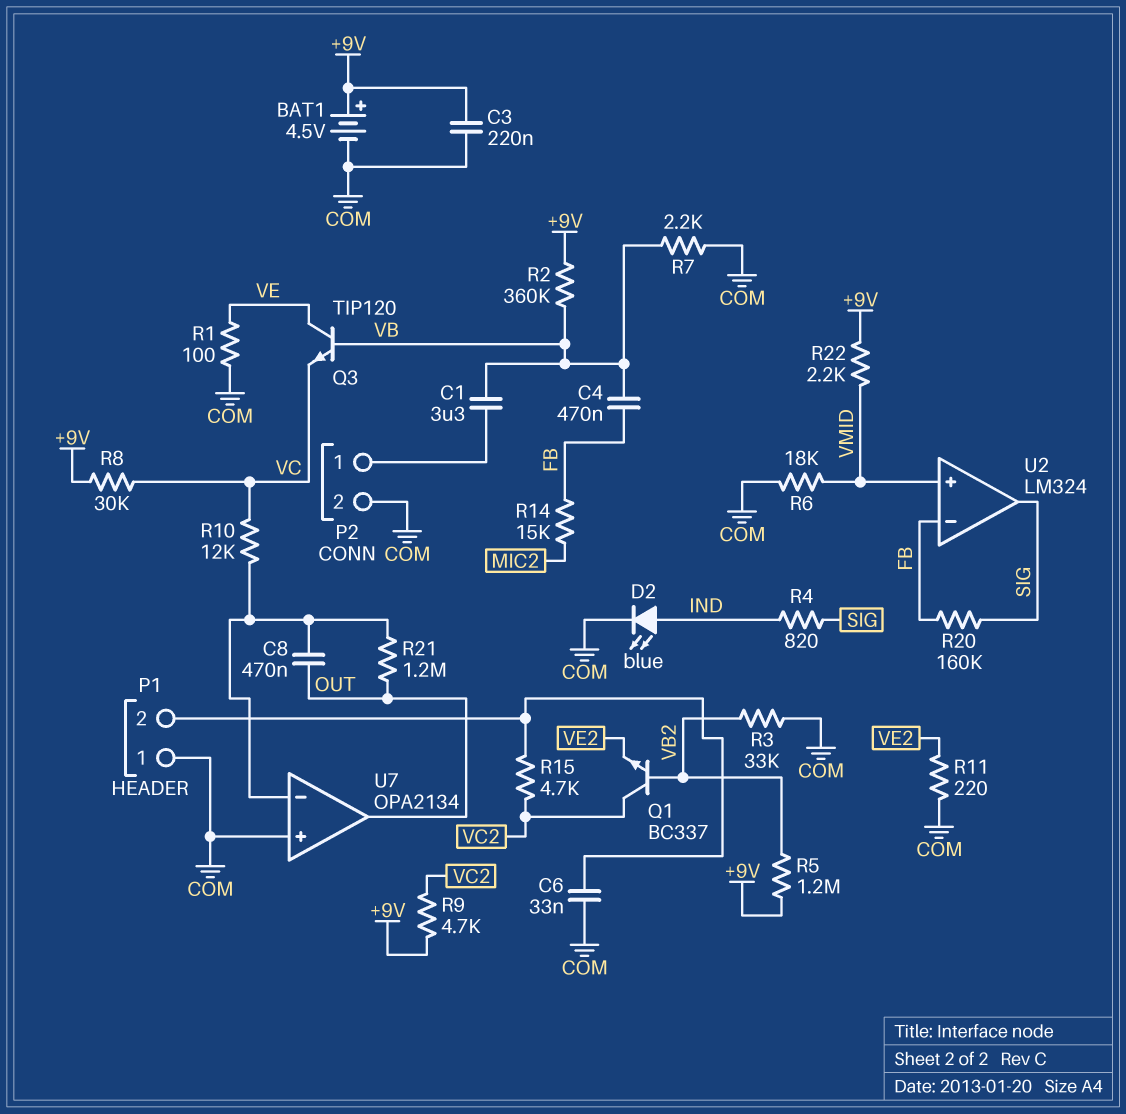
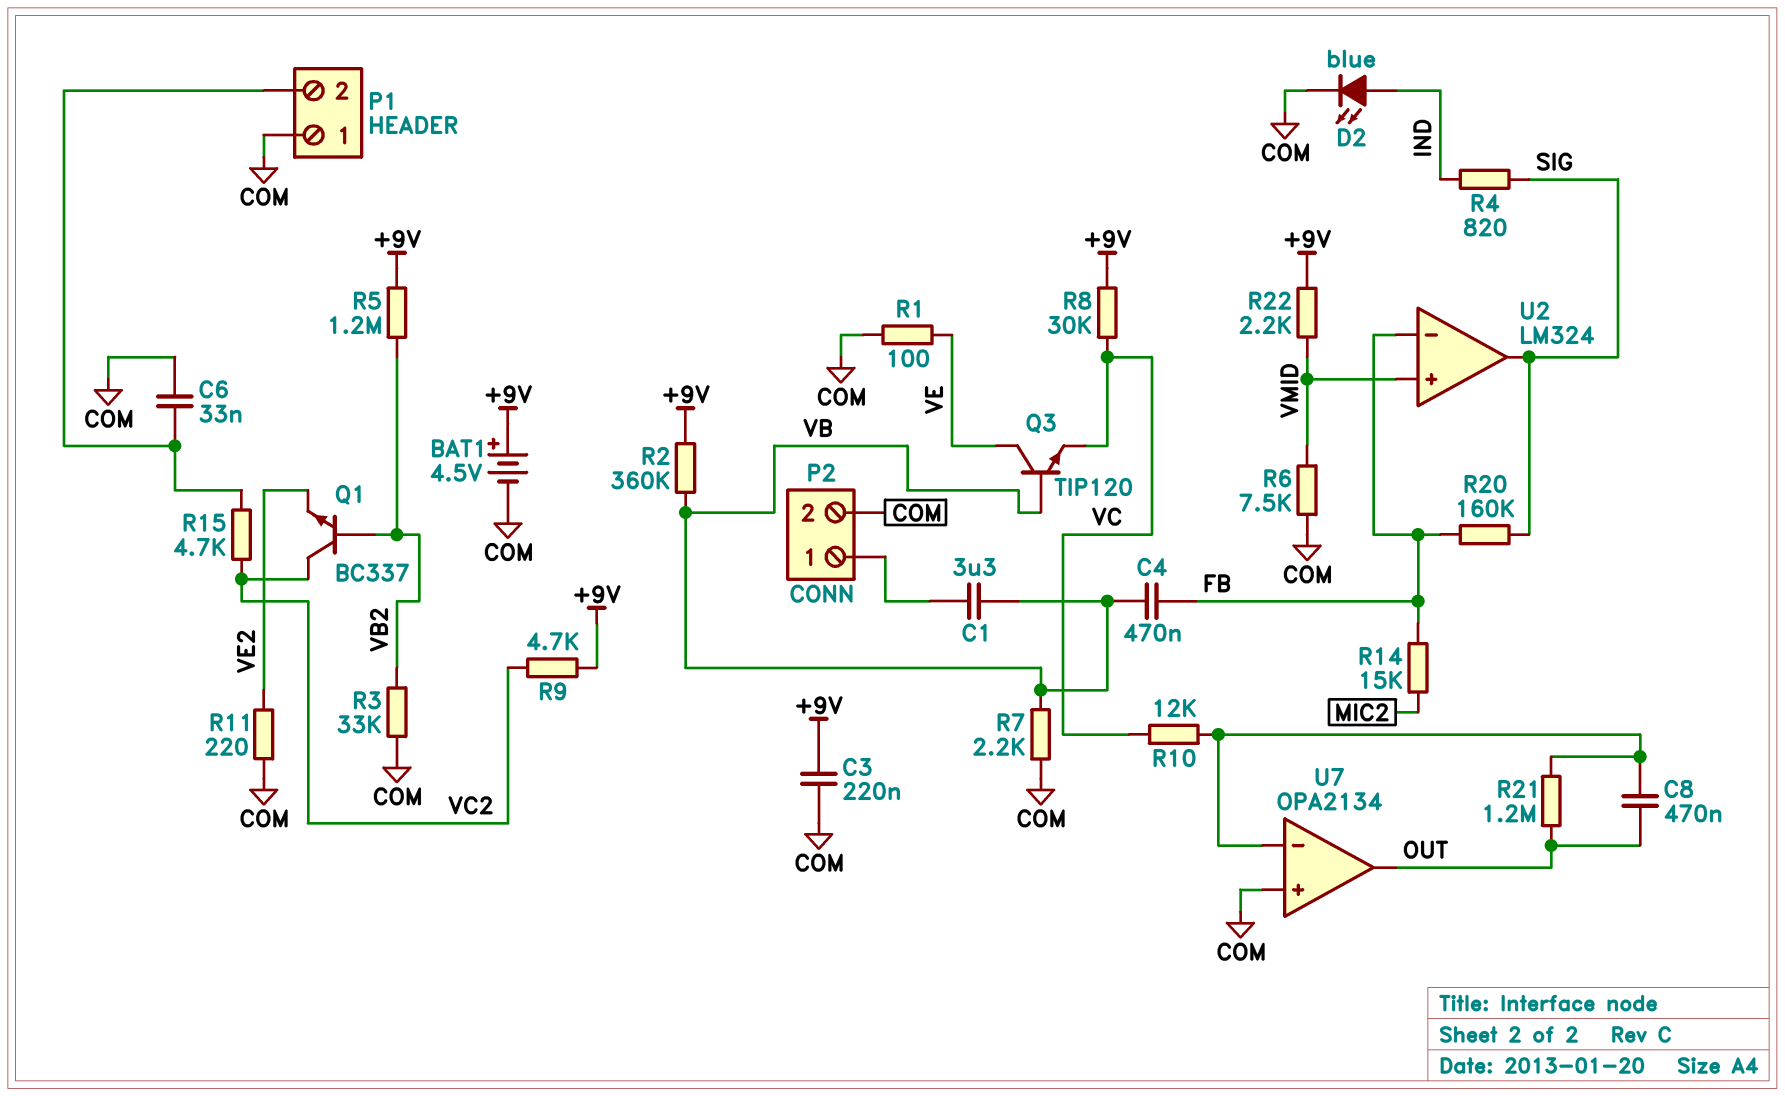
R6: 18k (COM, VMID) -> 7.5k (COM, VMID)

